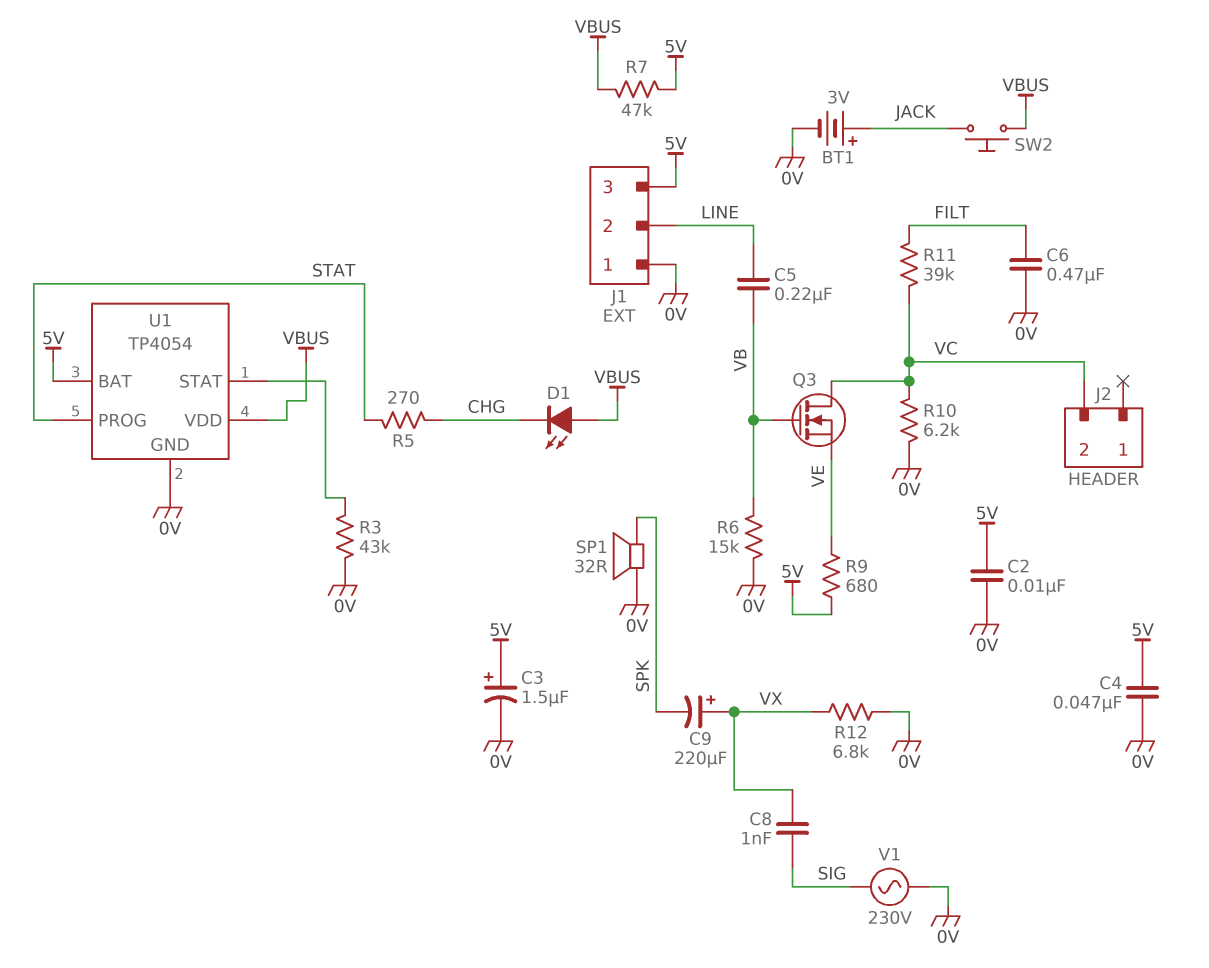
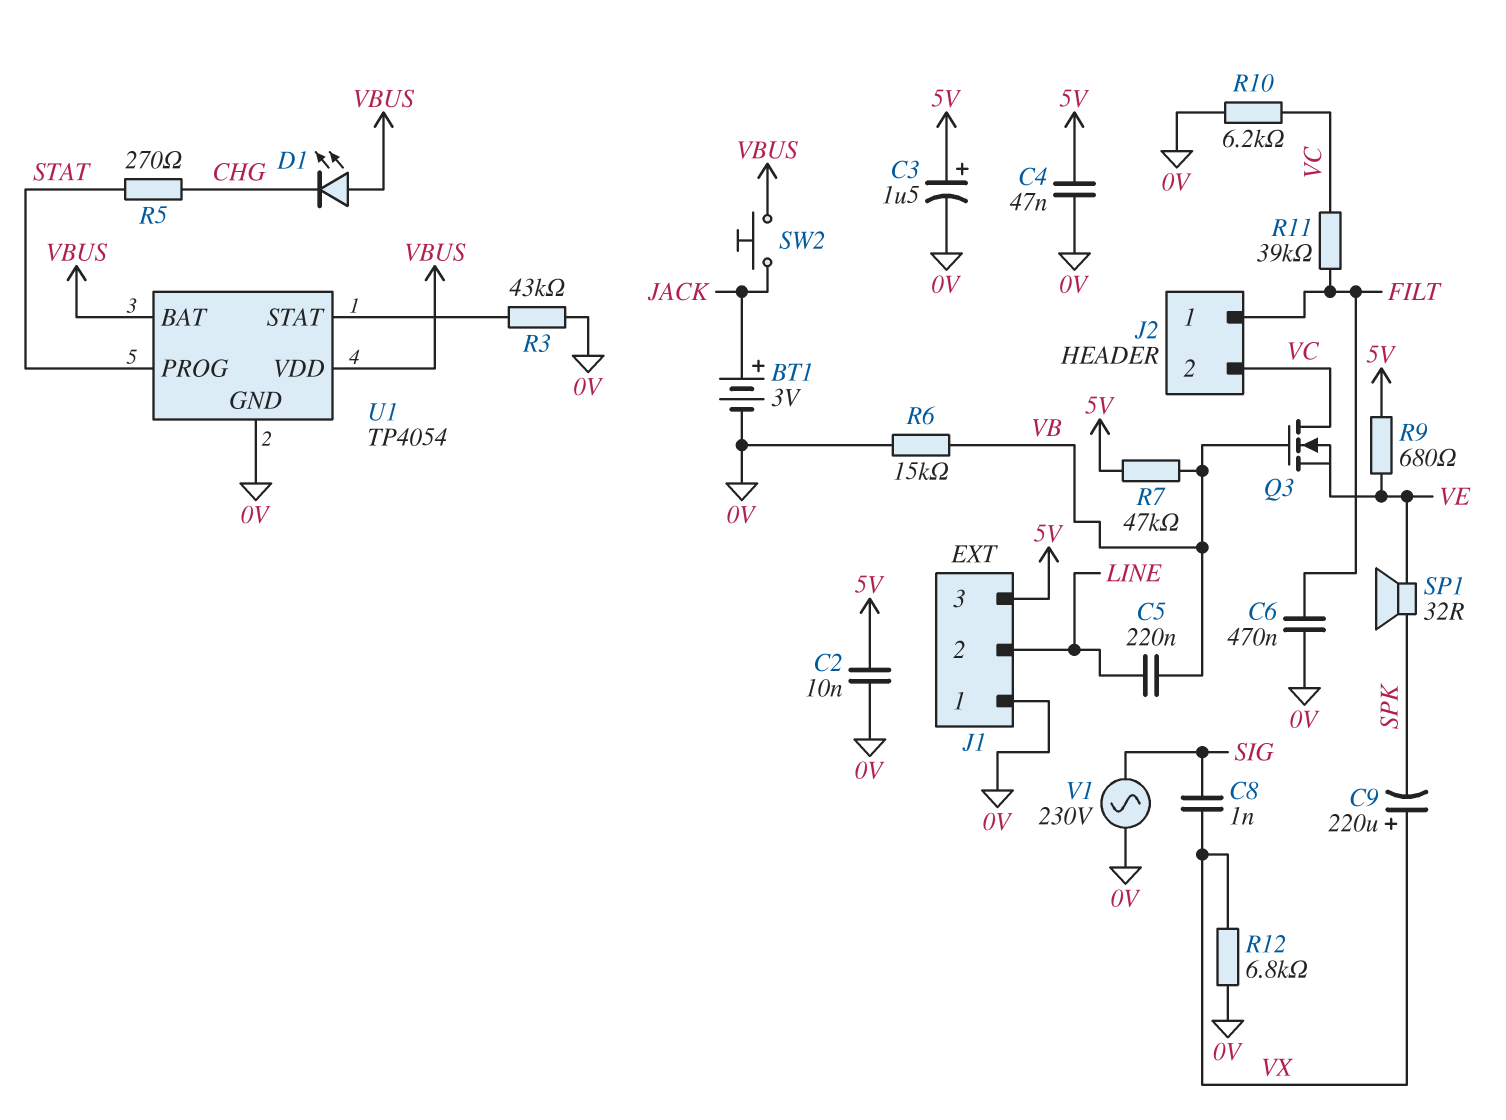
J2 pin 1: none -> FILT
R7: 47k (5V, VBUS) -> 47k (5V, VB)
SP1: speaker 32R (0V, SPK) -> speaker 32R (SPK, VE)
U1 pin BAT: 5V -> VBUS

